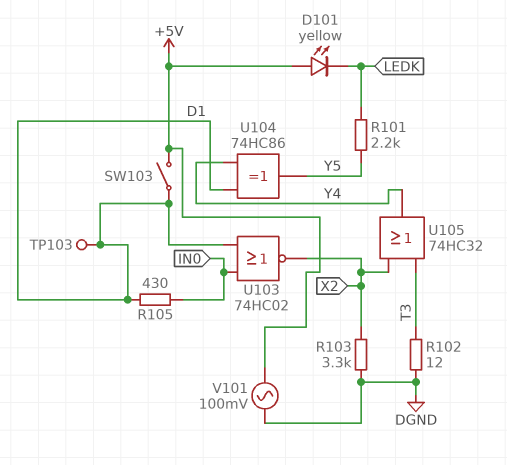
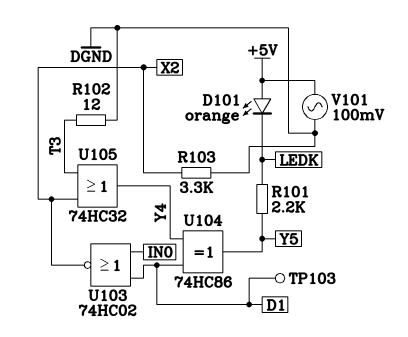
D101: LED yellow (A +5V, K LEDK) -> LED orange (A +5V, K LEDK)
R105: 430 (D1, IN0) -> none
SW103: switch (+5V, D1) -> none

